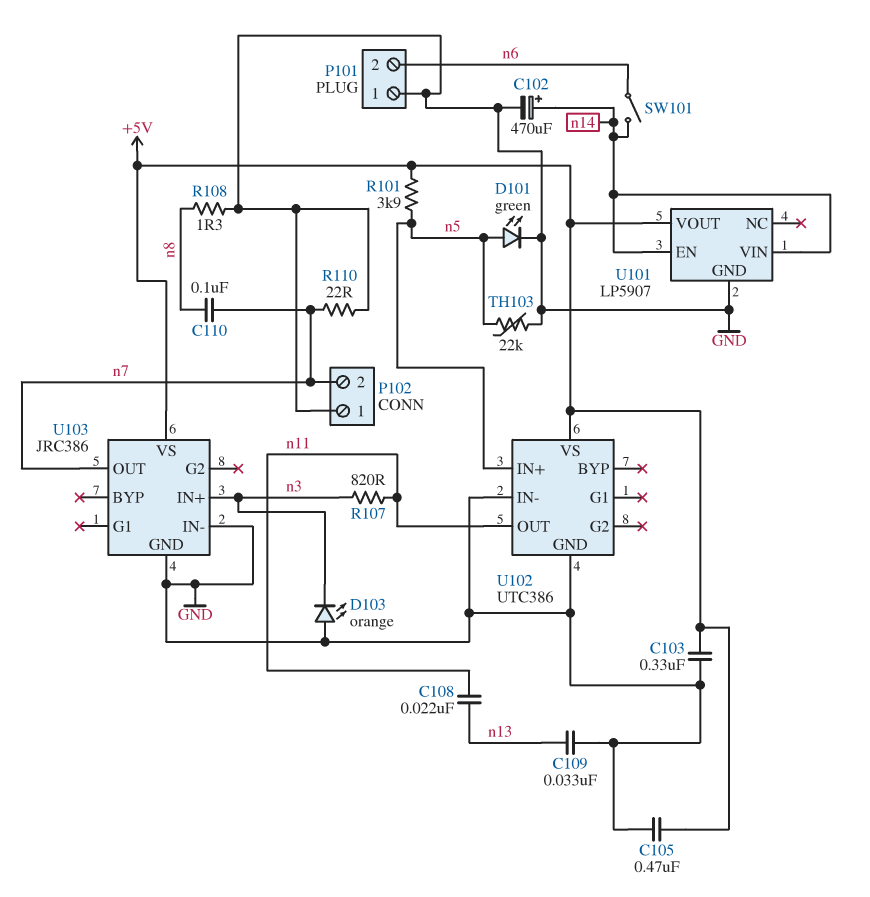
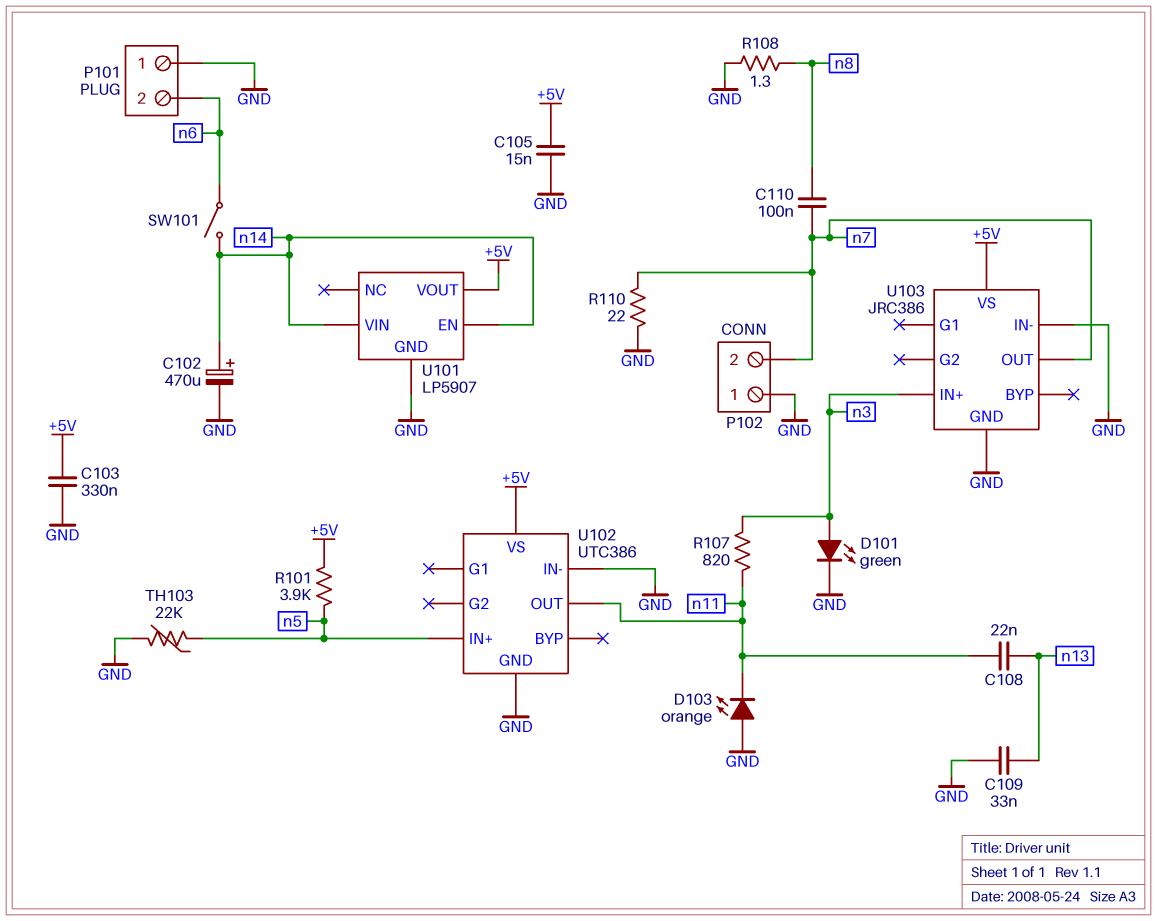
C105: 470nF (+5V, GND) -> 15nF (+5V, GND)
D101: LED green (A n5, K GND) -> LED green (A n3, K GND)
D103: LED orange (A GND, K n3) -> LED orange (A GND, K n11)

